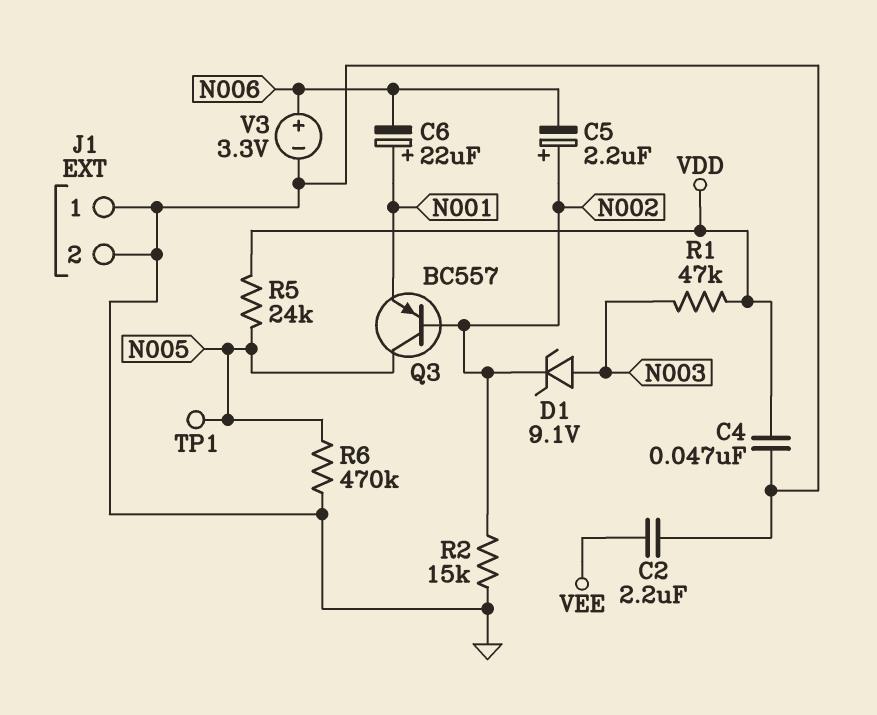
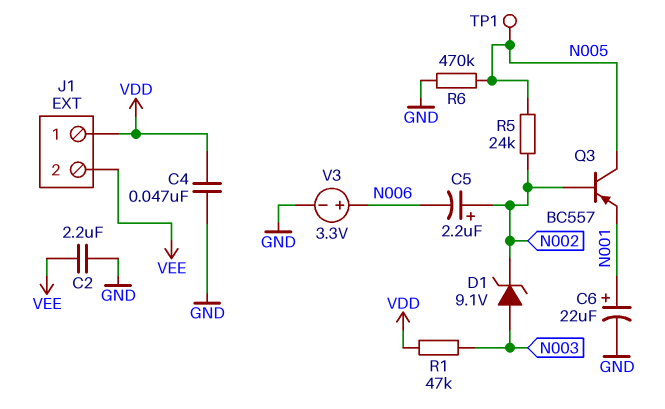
C6: 22uF (plus N001, minus N006) -> 22uF (plus N001, minus GND)
J1 pin 1: GND -> VDD
J1 pin 2: GND -> VEE
R2: 15k (GND, N002) -> none
R5: 24k (N005, VDD) -> 24k (N002, N005)

